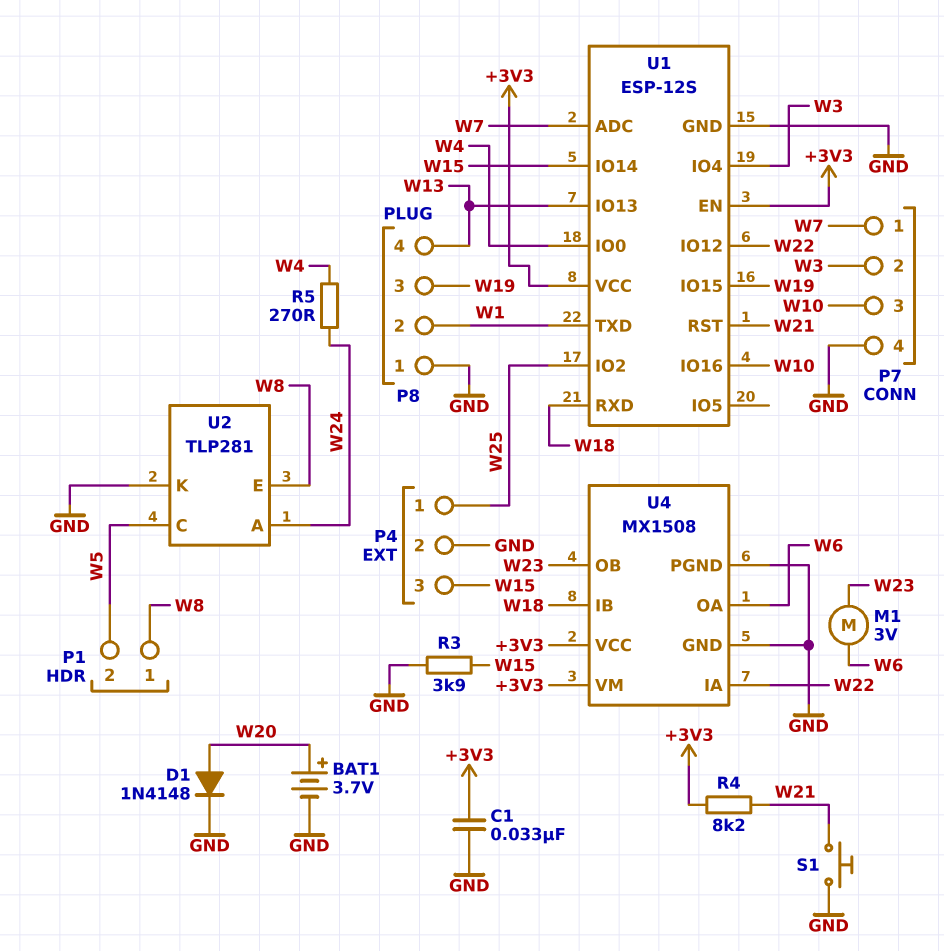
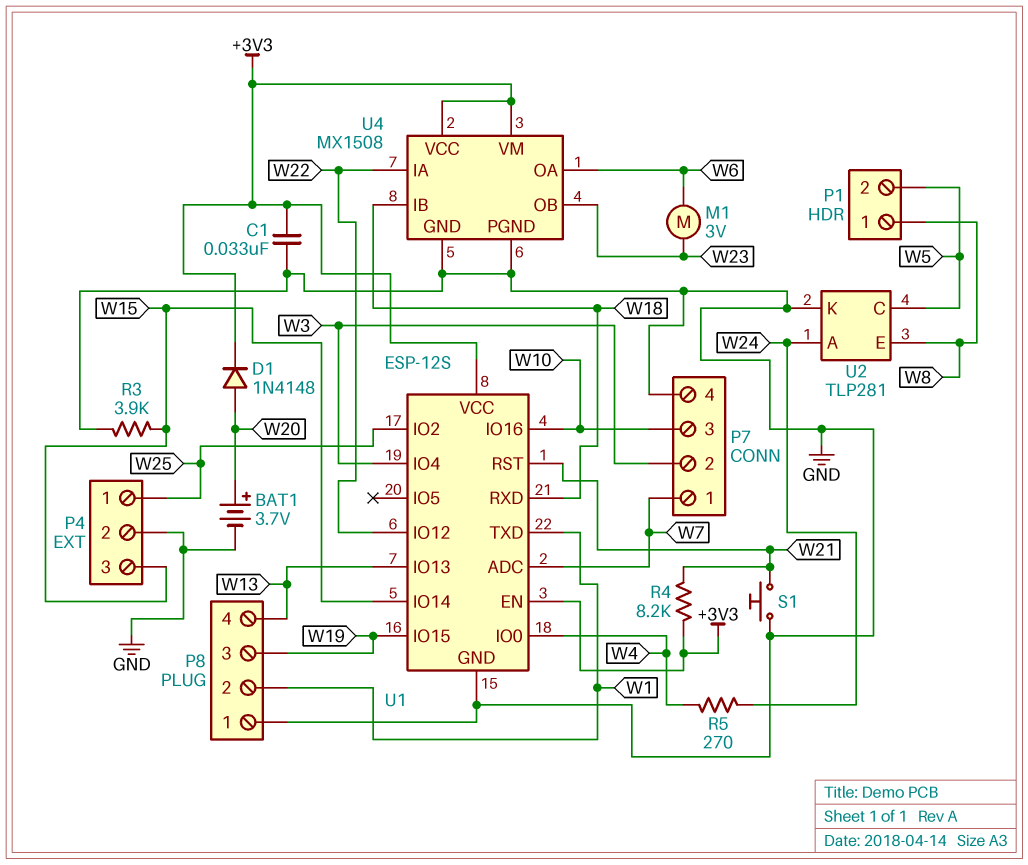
D1: diode 1N4148 (A W20, K GND) -> diode 1N4148 (A W20, K +3V3)

